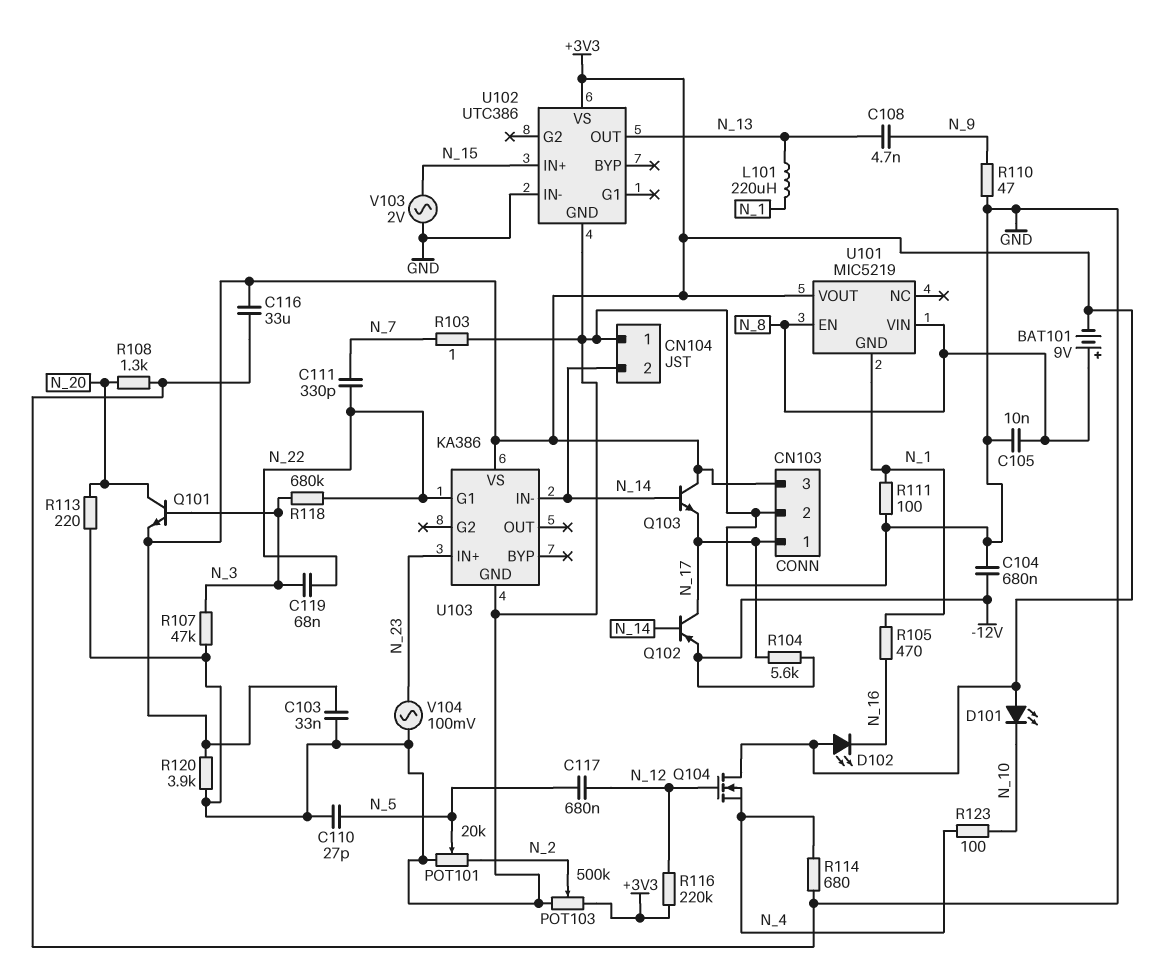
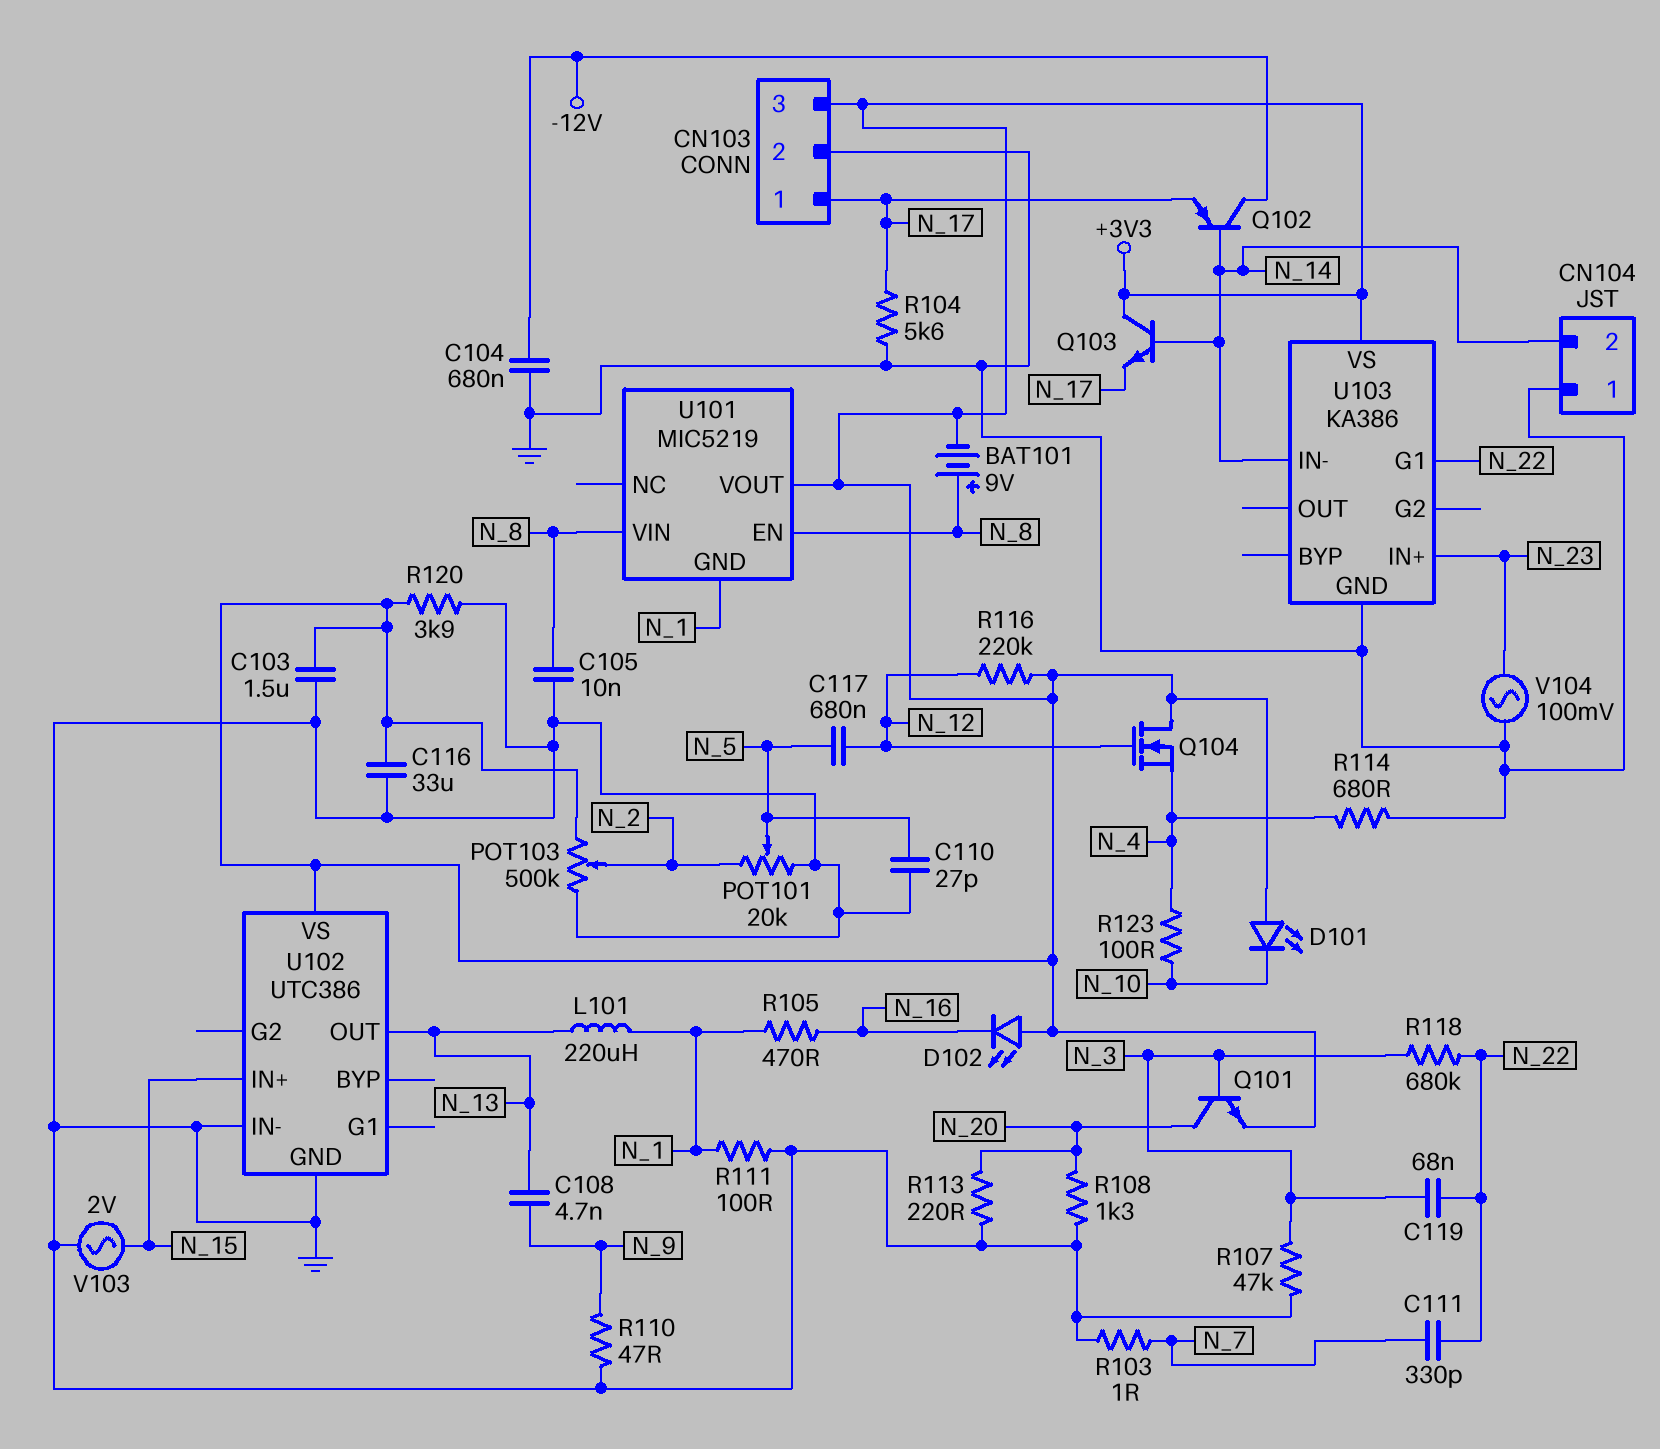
C103: 33nF (+3V3, GND) -> 1.5uF (+3V3, GND)
Q102: PNP (B N_14, C N_17, E -12V) -> PNP (B N_14, C -12V, E N_17)
R104: 5.6k (-12V, N_17) -> 5.6k (GND, N_17)

